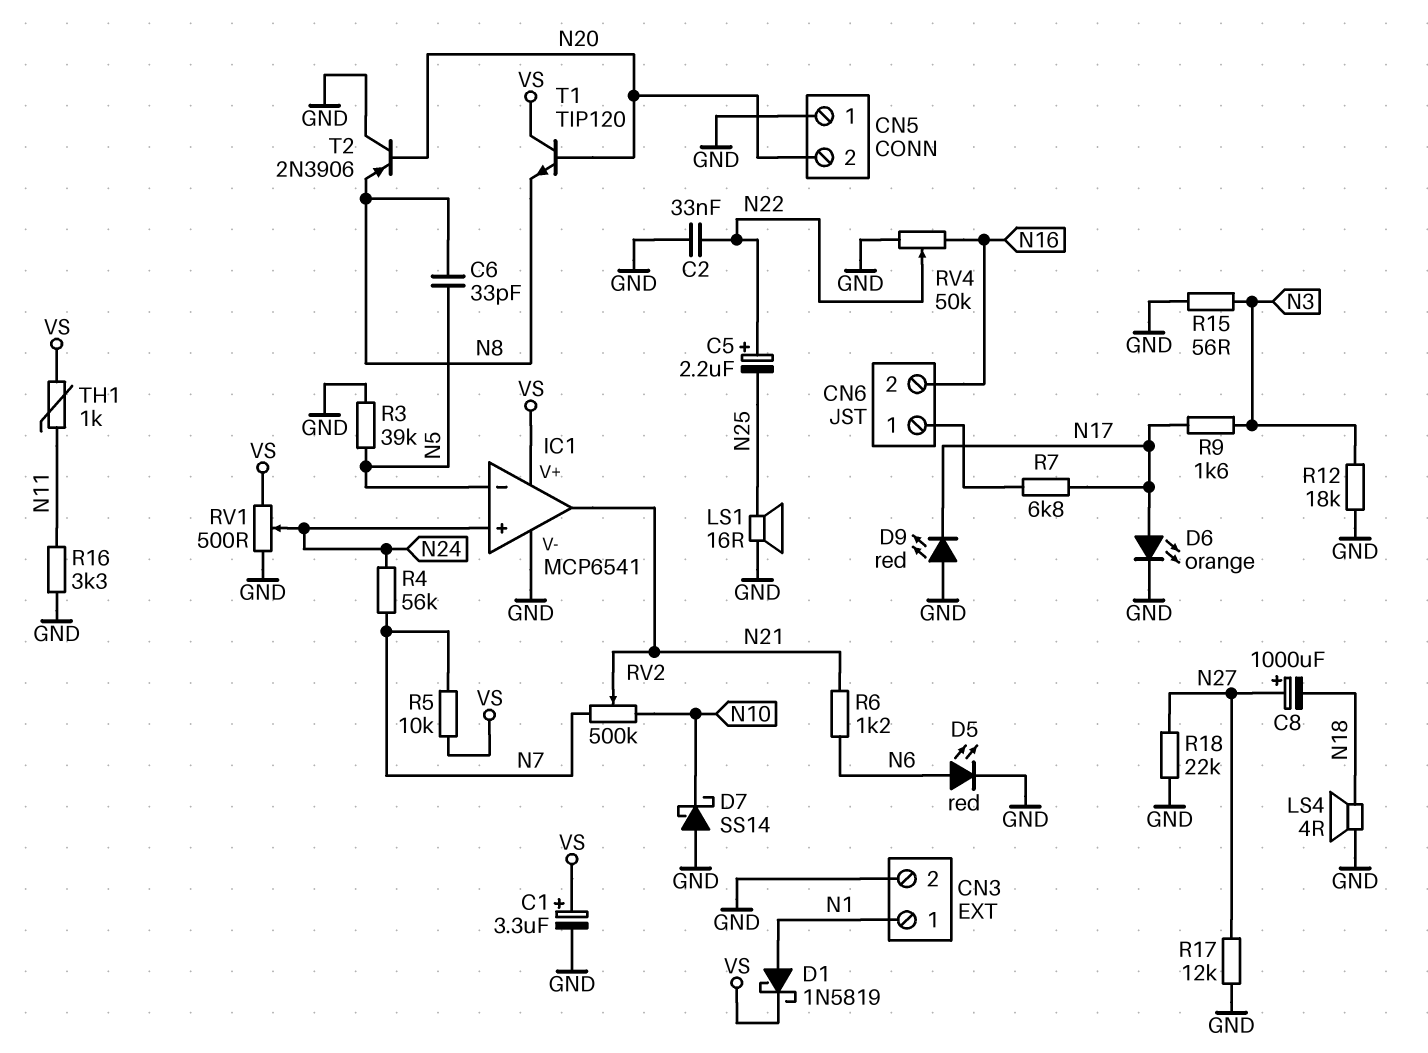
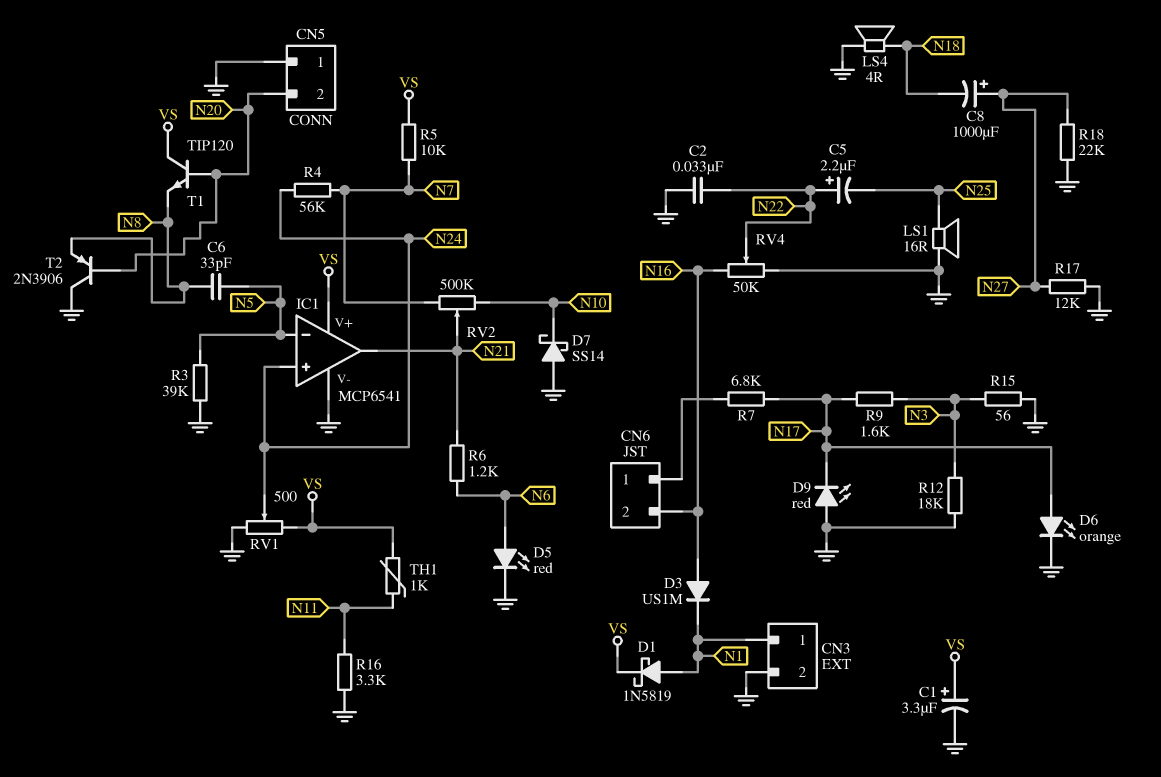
D3: none -> diode US1M (A N16, K N1)

